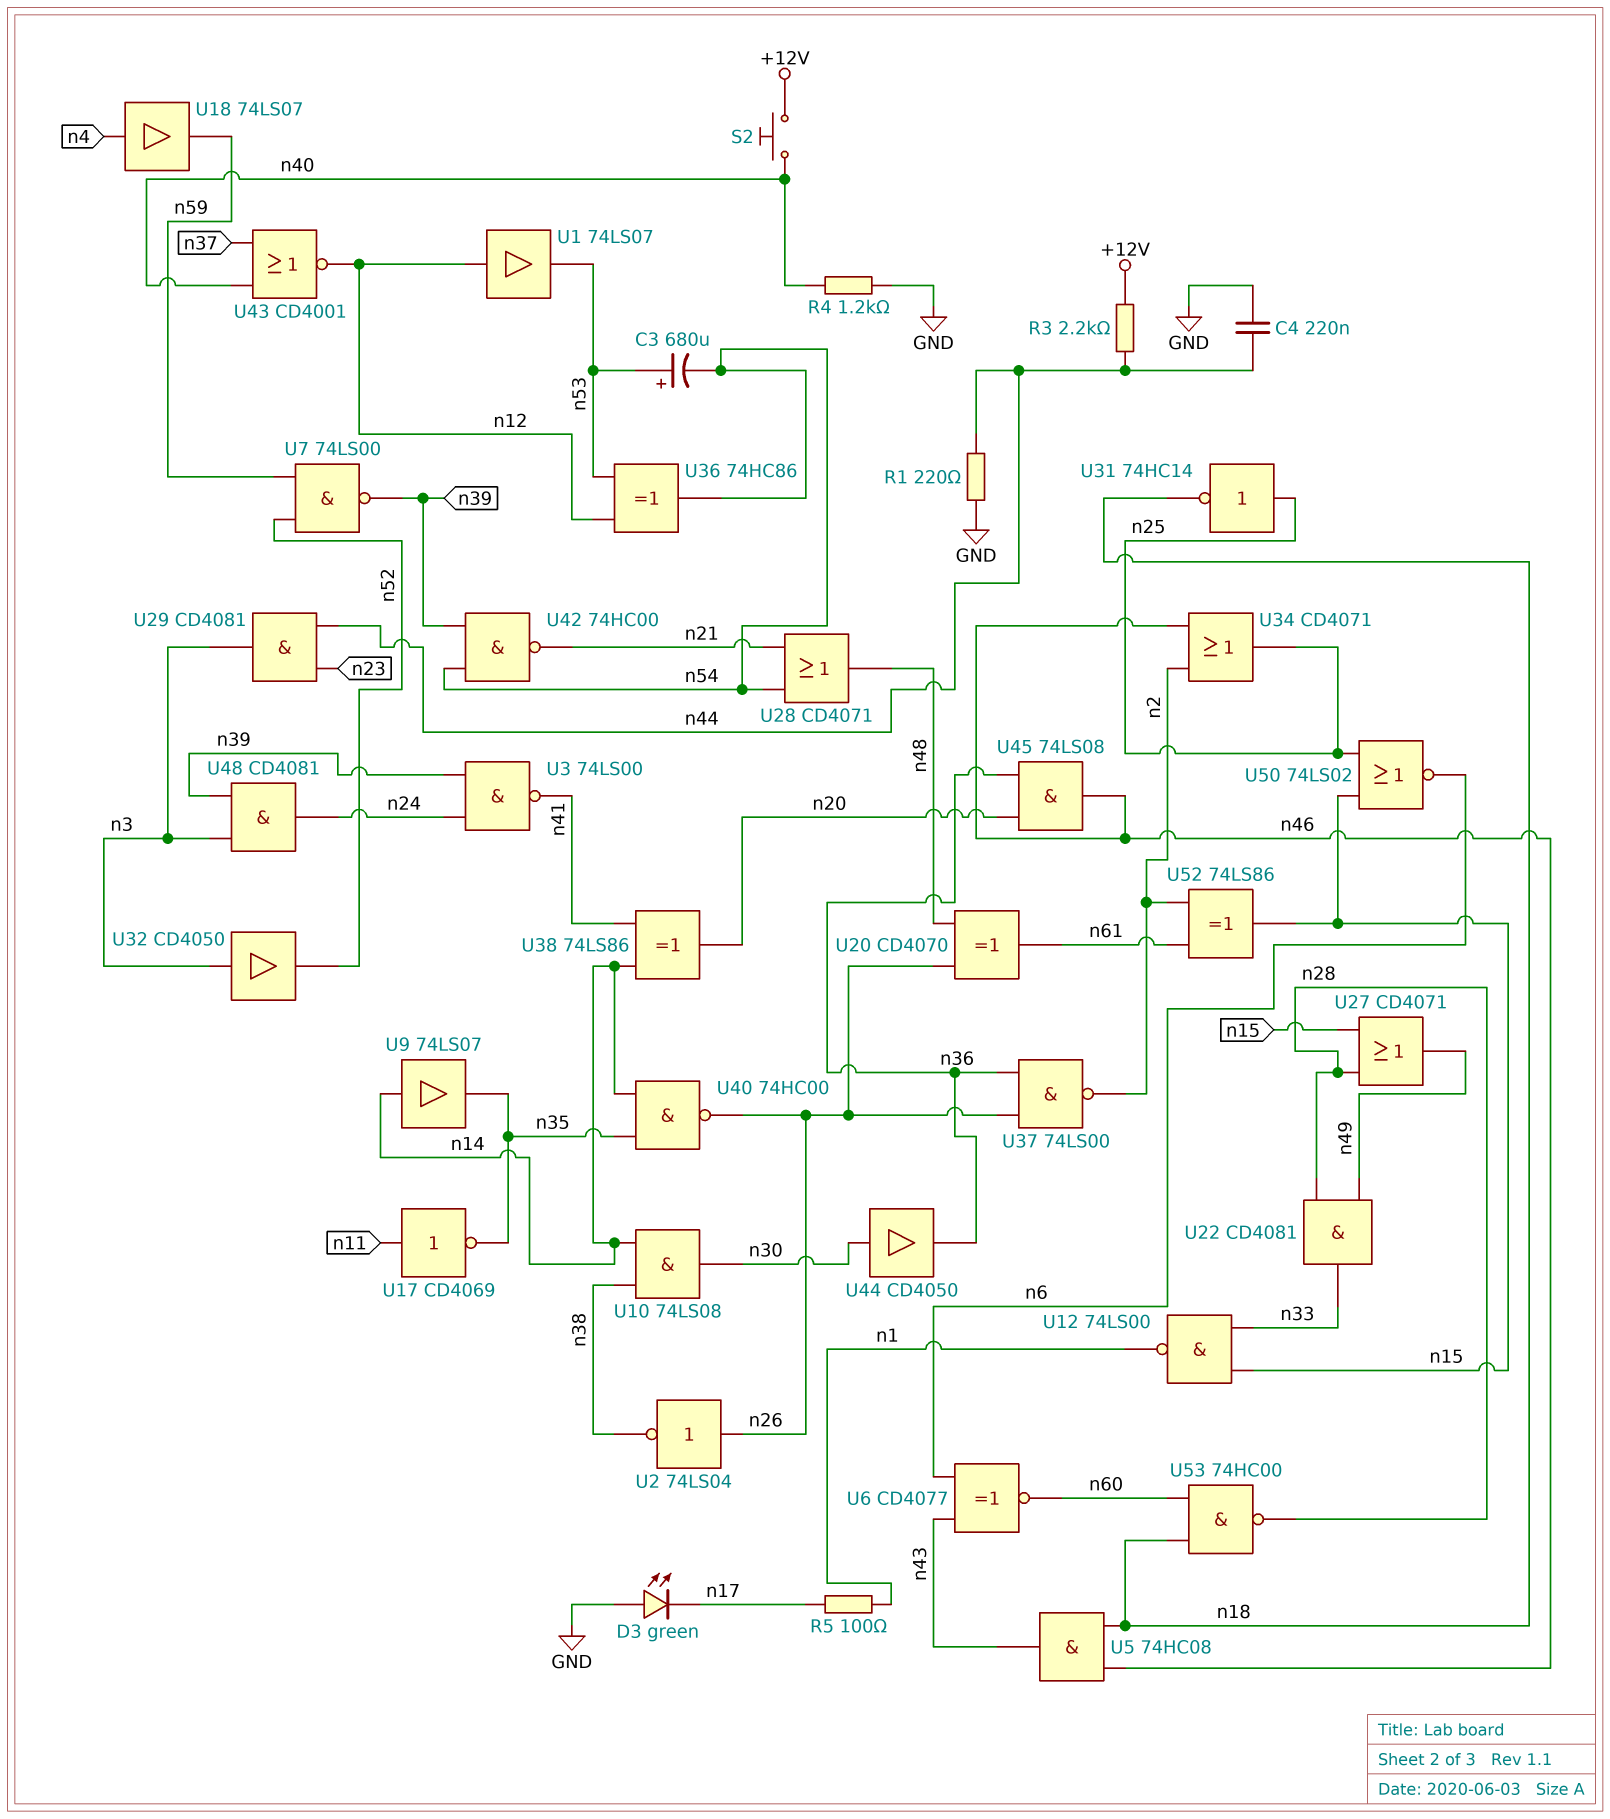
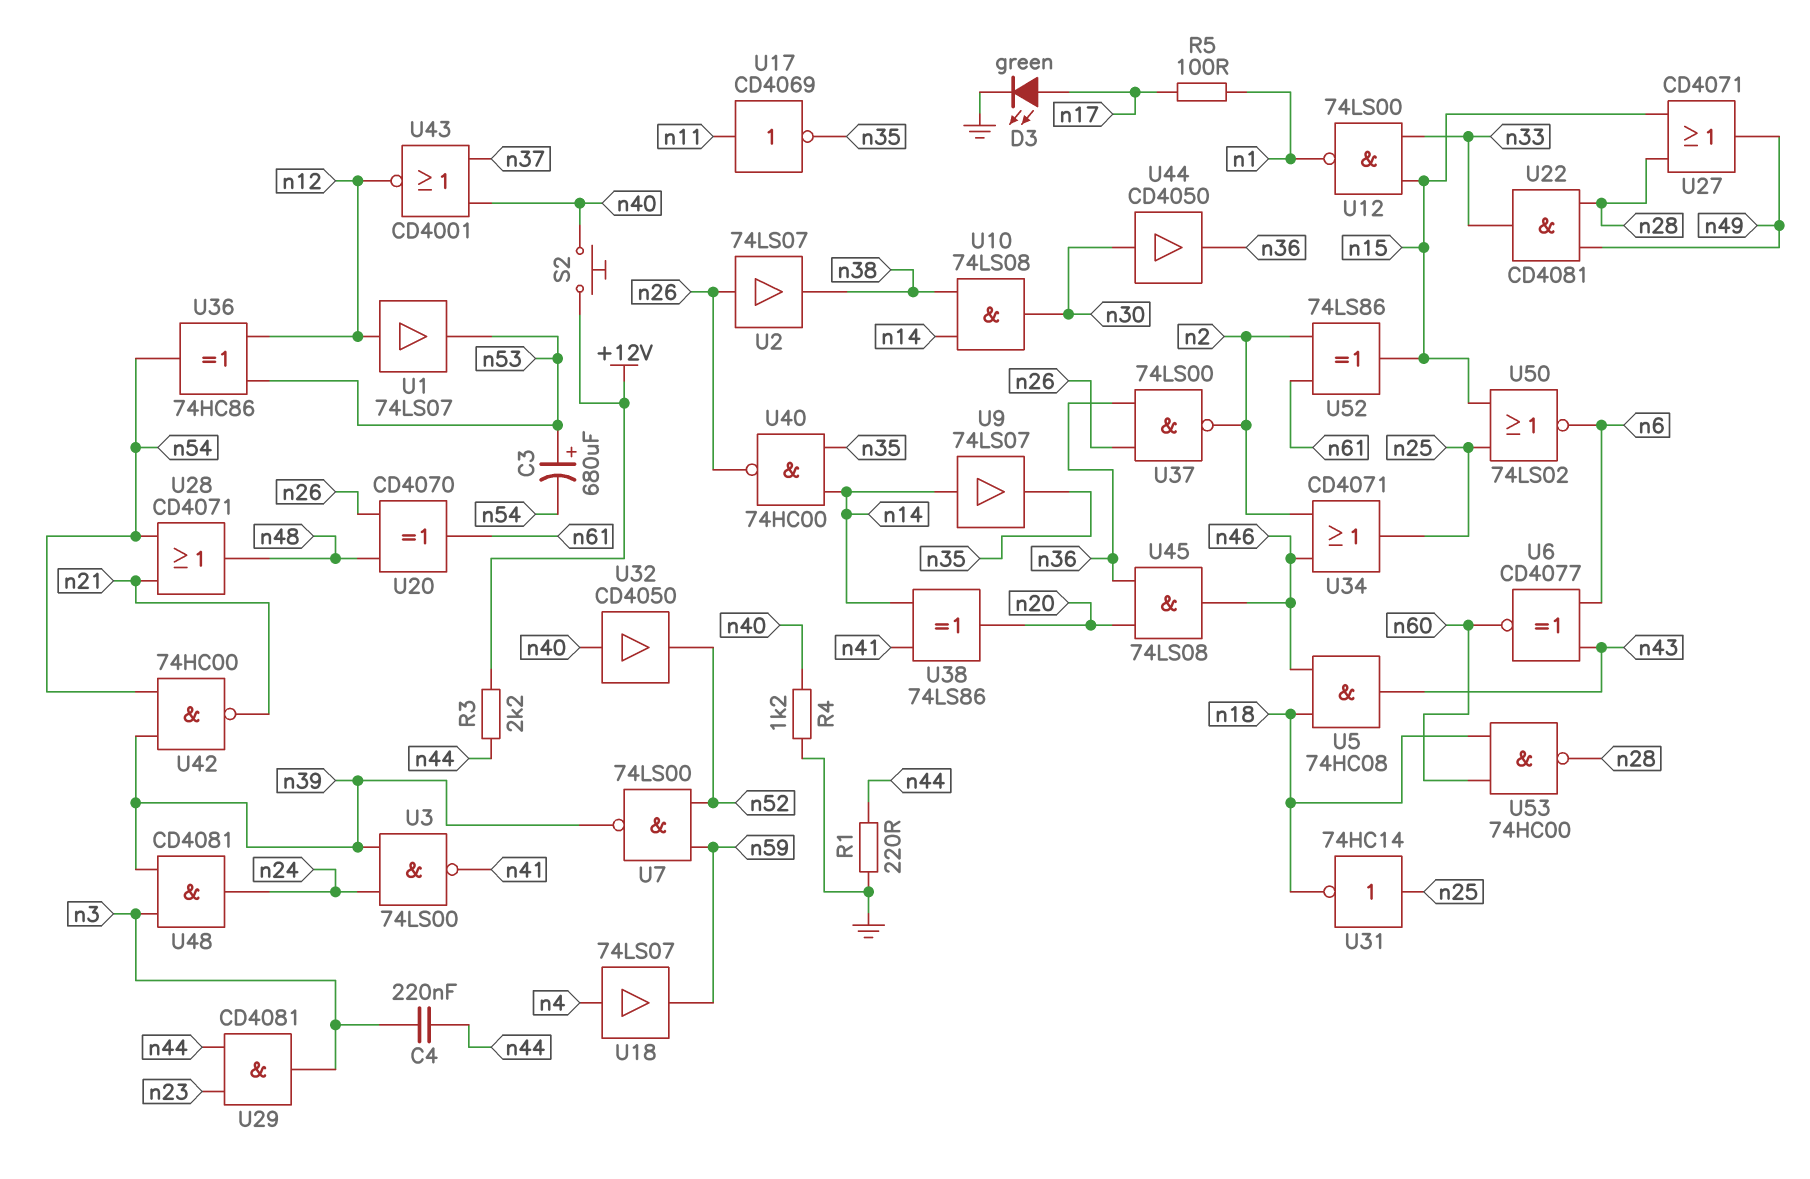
C4: 220nF (GND, n44) -> 220nF (n3, n44)
D3: LED green (A GND, K n17) -> LED green (A n17, K GND)
U2: NOT 74LS04 (in n26, out n38) -> buffer 74LS07 (in n26, out n38)
U32: buffer CD4050 (in n3, out n52) -> buffer CD4050 (in n40, out n52)

